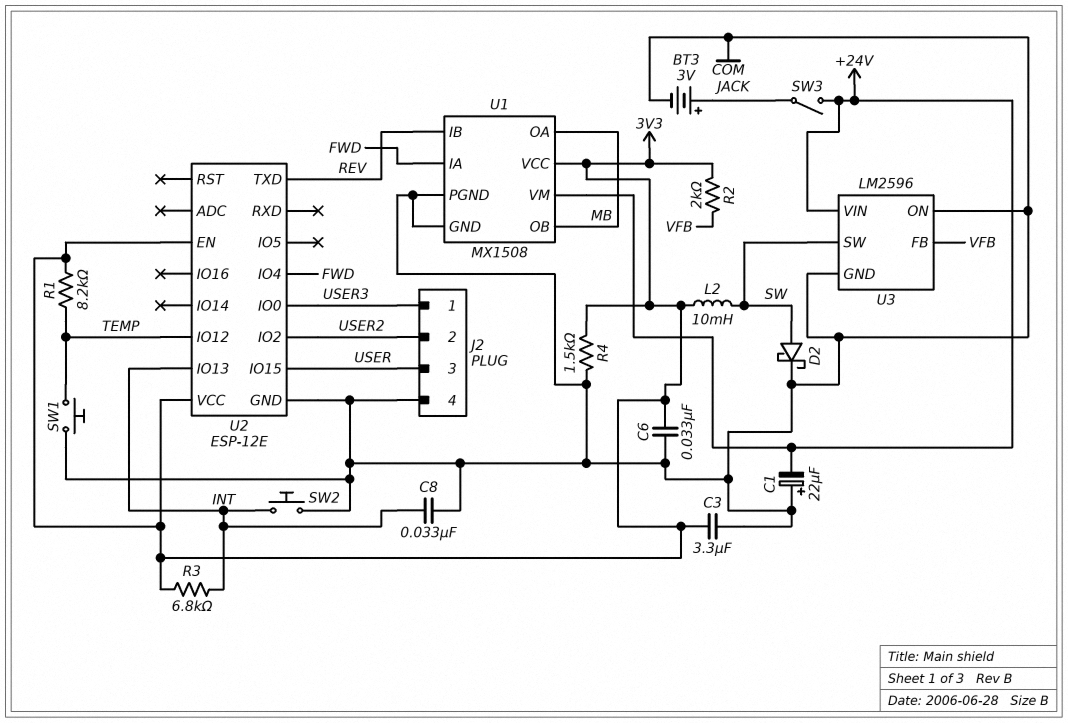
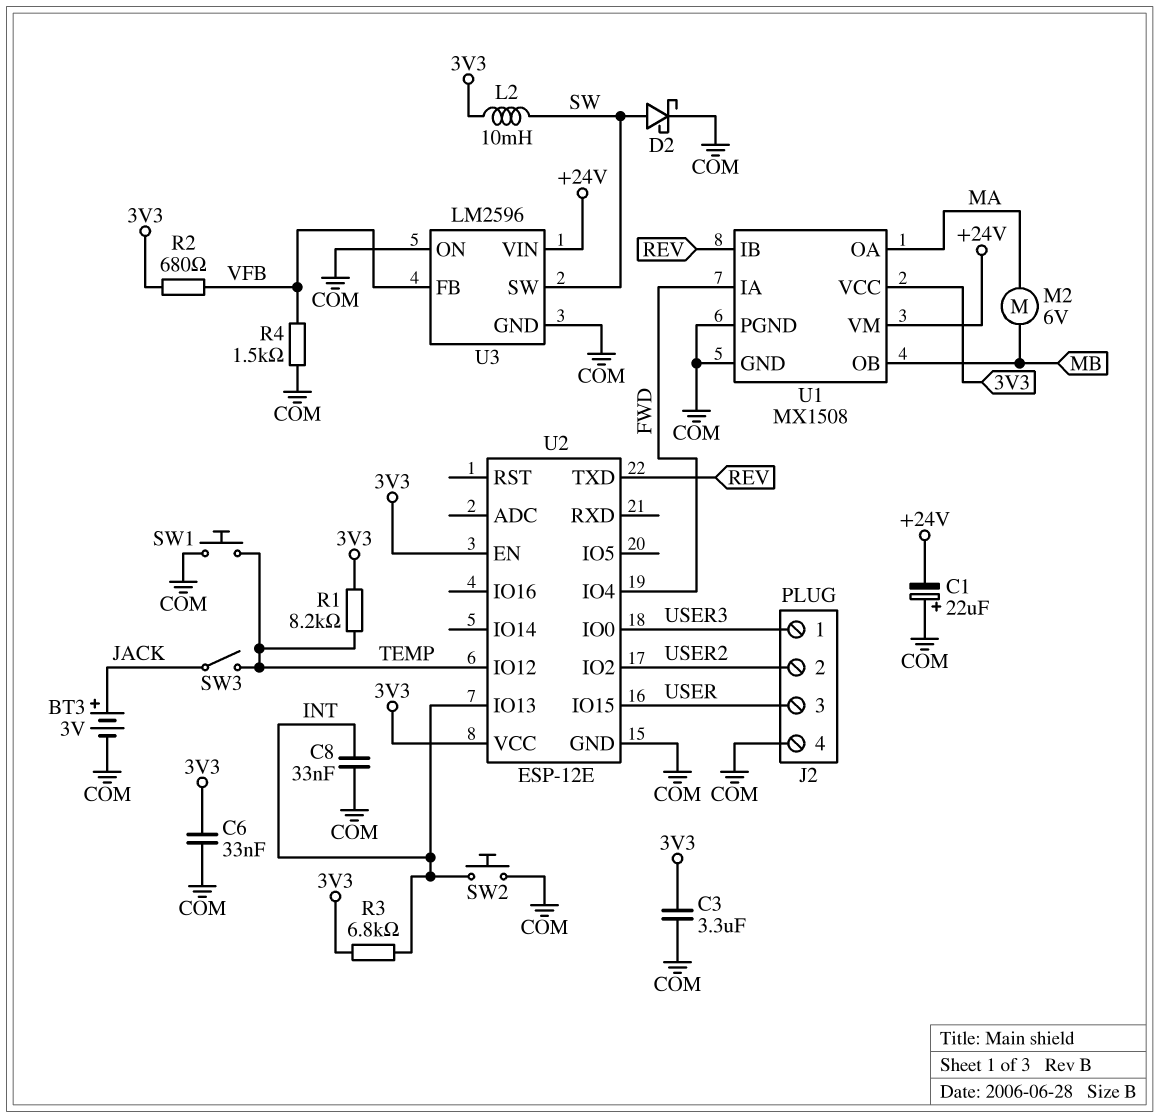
M2: none -> motor 6V (MA, MB)
R2: 2k (3V3, VFB) -> 680 (3V3, VFB)
R4: 1.5k (3V3, COM) -> 1.5k (COM, VFB)
SW3: switch (+24V, JACK) -> switch (JACK, TEMP)
U1 pin OA: MB -> MA

